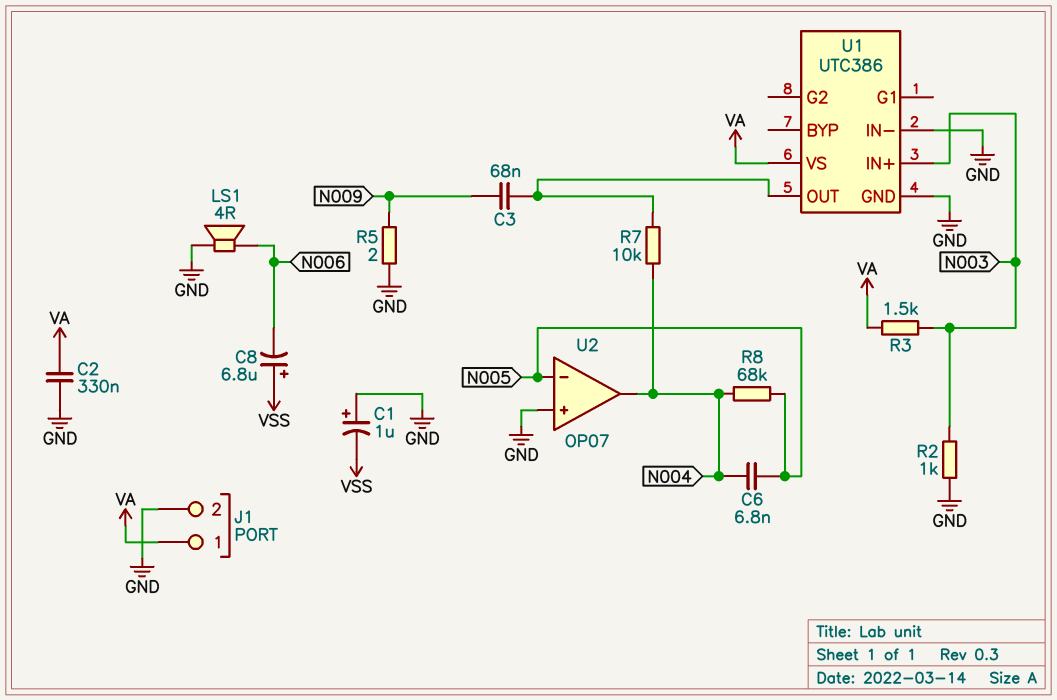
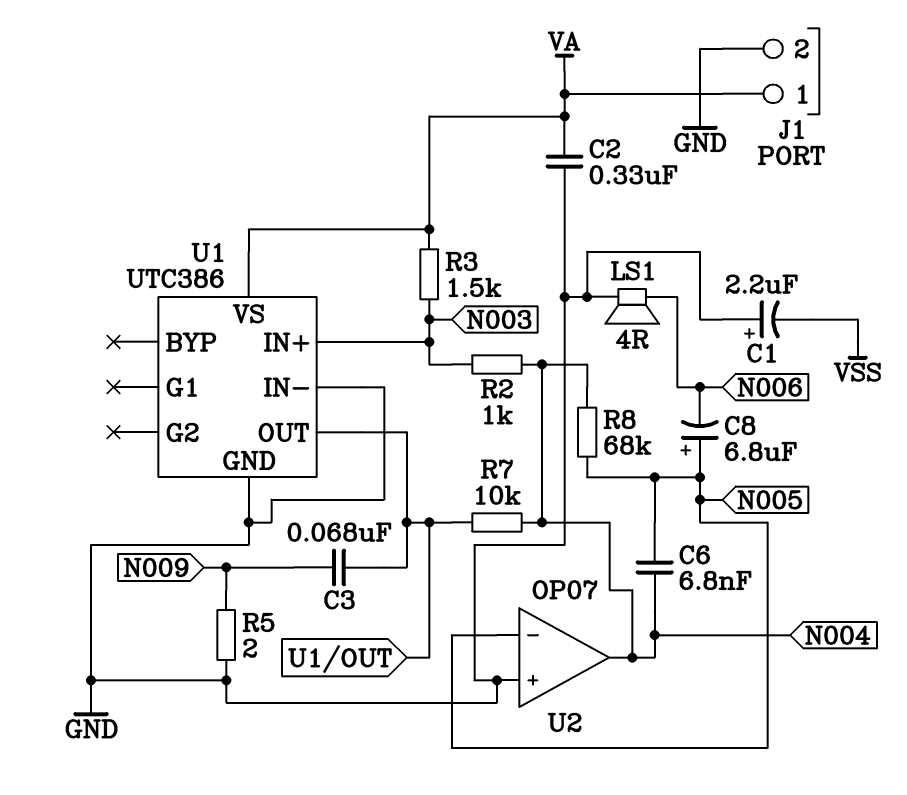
C1: 1uF (plus GND, minus VSS) -> 2.2uF (plus GND, minus VSS)
C8: 6.8uF (plus VSS, minus N006) -> 6.8uF (plus N005, minus N006)
R2: 1k (GND, N003) -> 1k (N003, N004)

